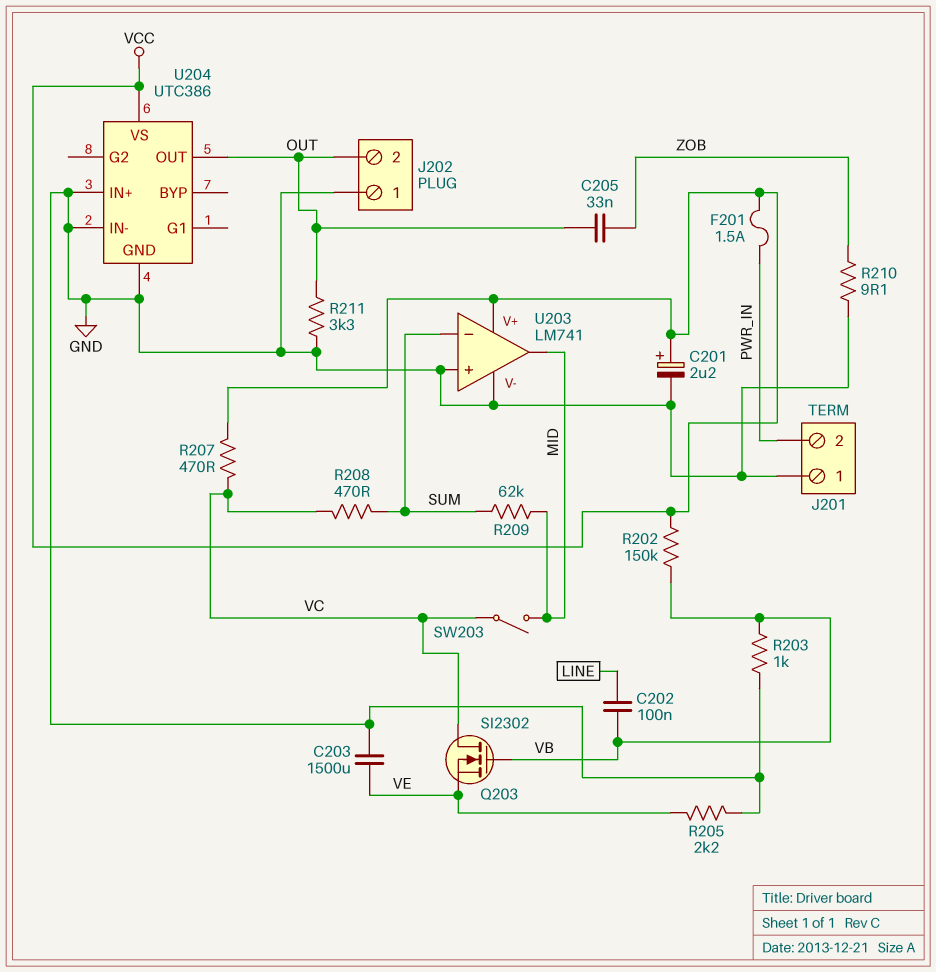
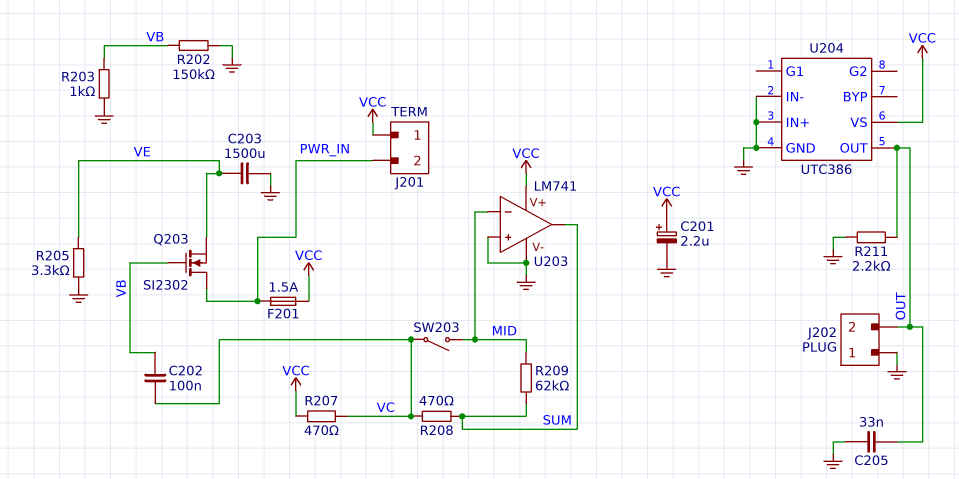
C202: 100nF (LINE, VB) -> 100nF (VB, VC)
C205: 33nF (OUT, ZOB) -> 33nF (GND, OUT)
J201 pin 1: GND -> VCC
Q203: NMOS SI2302 (G VB, D VC, S VE) -> NMOS SI2302 (G VB, D PWR_IN, S VE)
R202: 150k (VB, VCC) -> 150k (GND, VB)
R205: 2.2k (GND, VE) -> 3.3k (GND, VE)
R210: 9.1 (GND, ZOB) -> none
R211: 3.3k (GND, OUT) -> 2.2k (GND, OUT)
U203 pin in-: SUM -> MID
U203 pin out: MID -> SUM

